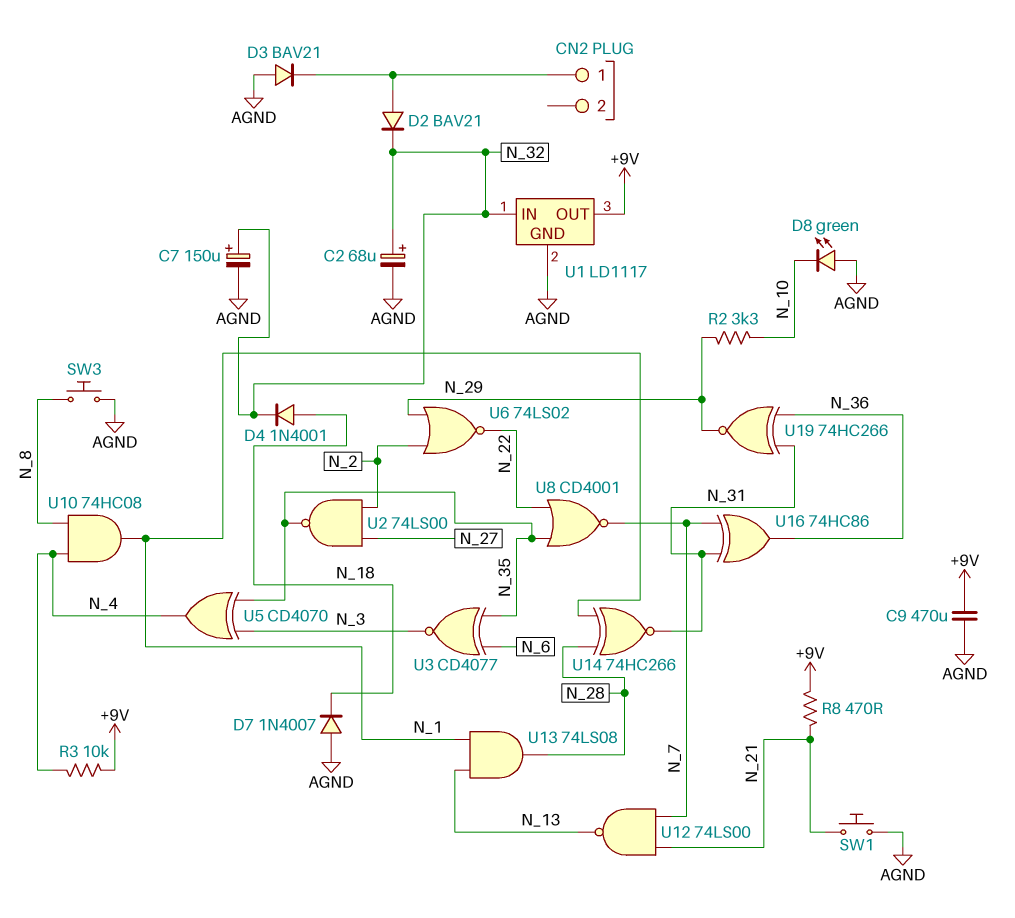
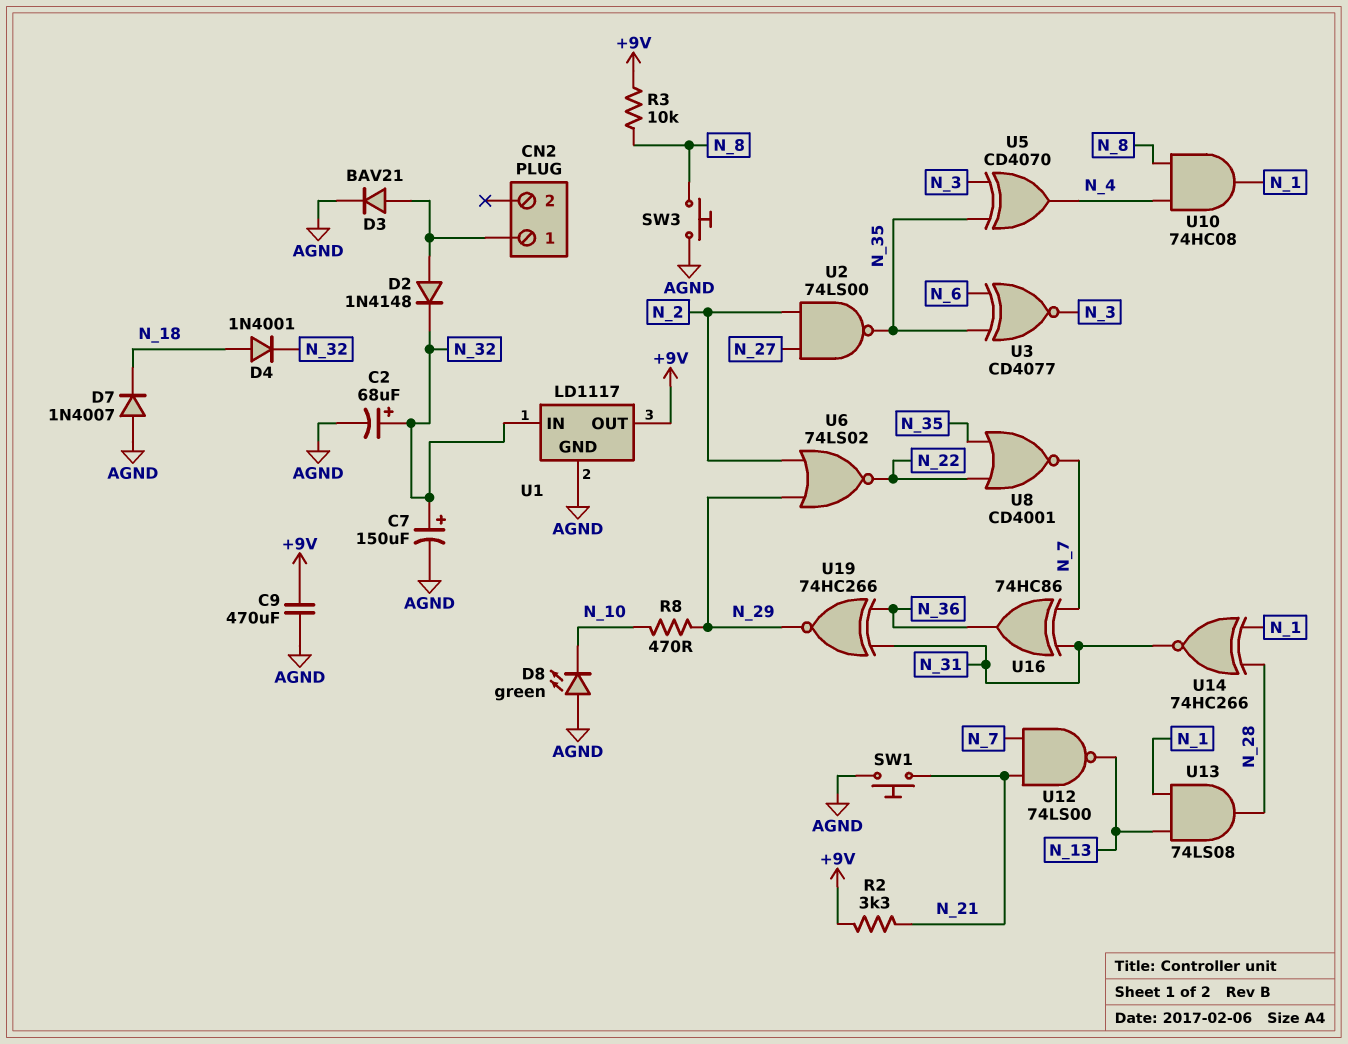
D2: diode BAV21 (A CN2/1, K N_32) -> diode 1N4148 (A CN2/1, K N_32)
D3: diode BAV21 (A AGND, K CN2/1) -> diode BAV21 (A CN2/1, K AGND)
R2: 3.3k (N_10, N_29) -> 3.3k (+9V, N_21)
R3: 10k (+9V, N_4) -> 10k (+9V, N_8)
R8: 470 (+9V, N_21) -> 470 (N_10, N_29)

